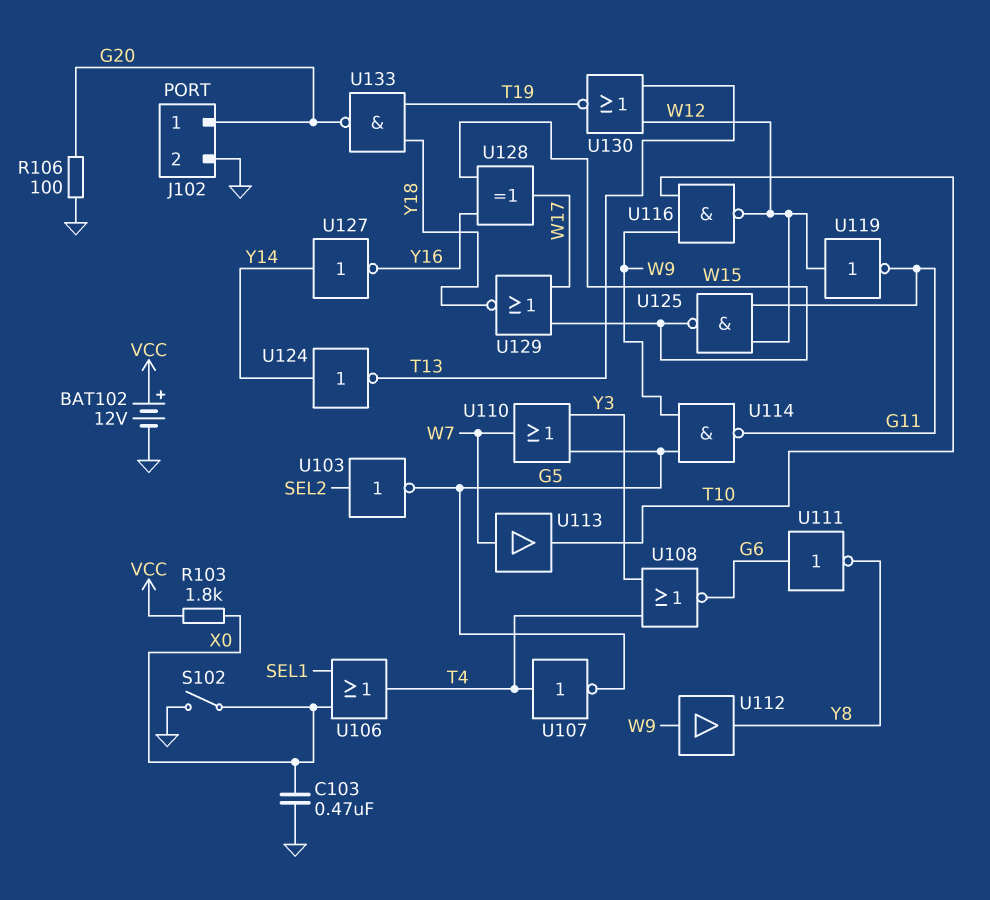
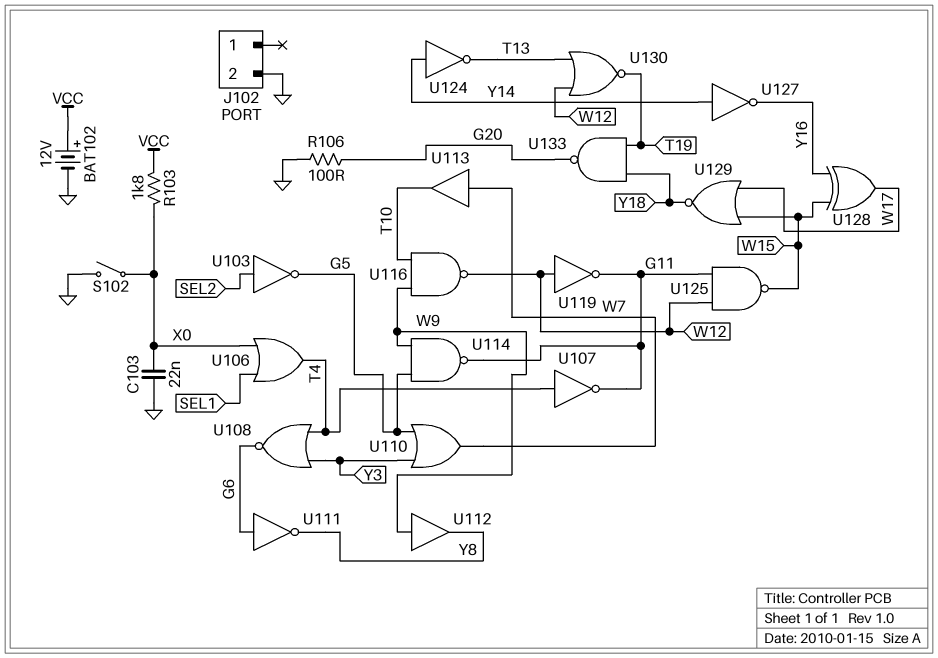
C103: 470nF (GND, X0) -> 22nF (GND, X0)
J102 pin 1: G20 -> none
U107: NOT (in T4, out G5) -> NOT (in T4, out G11)

